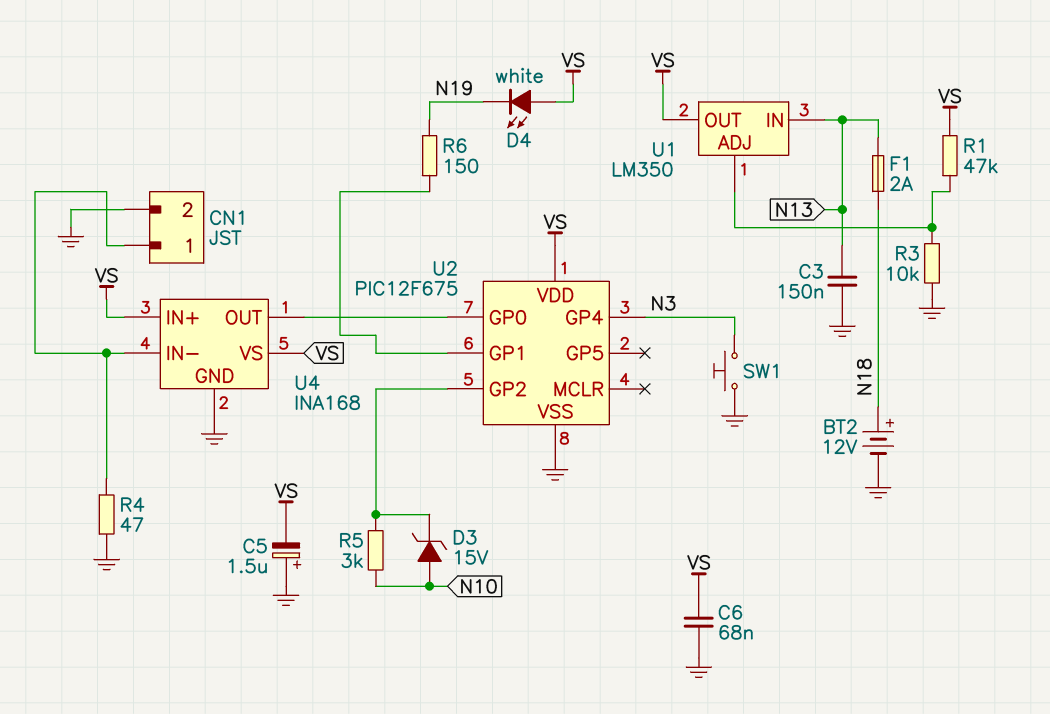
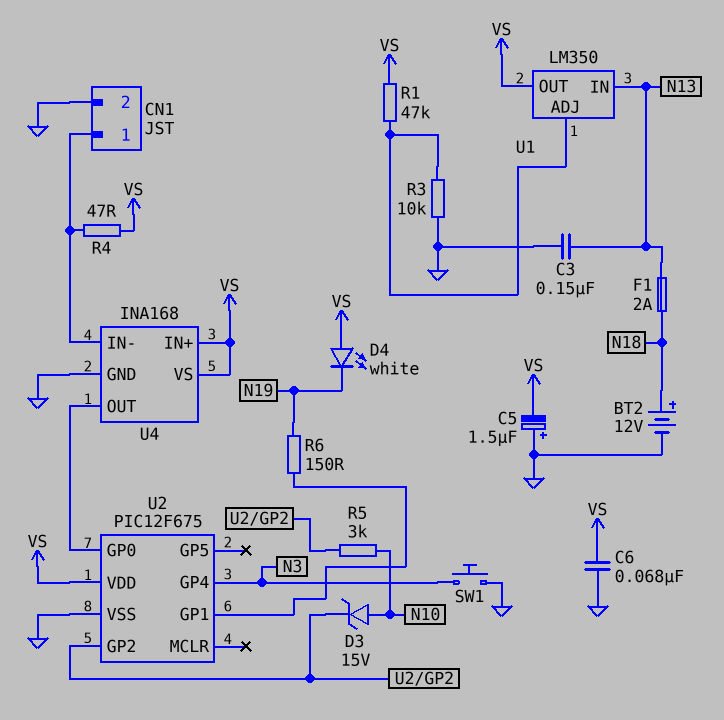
R4: 47 (CN1/1, GND) -> 47 (CN1/1, VS)

